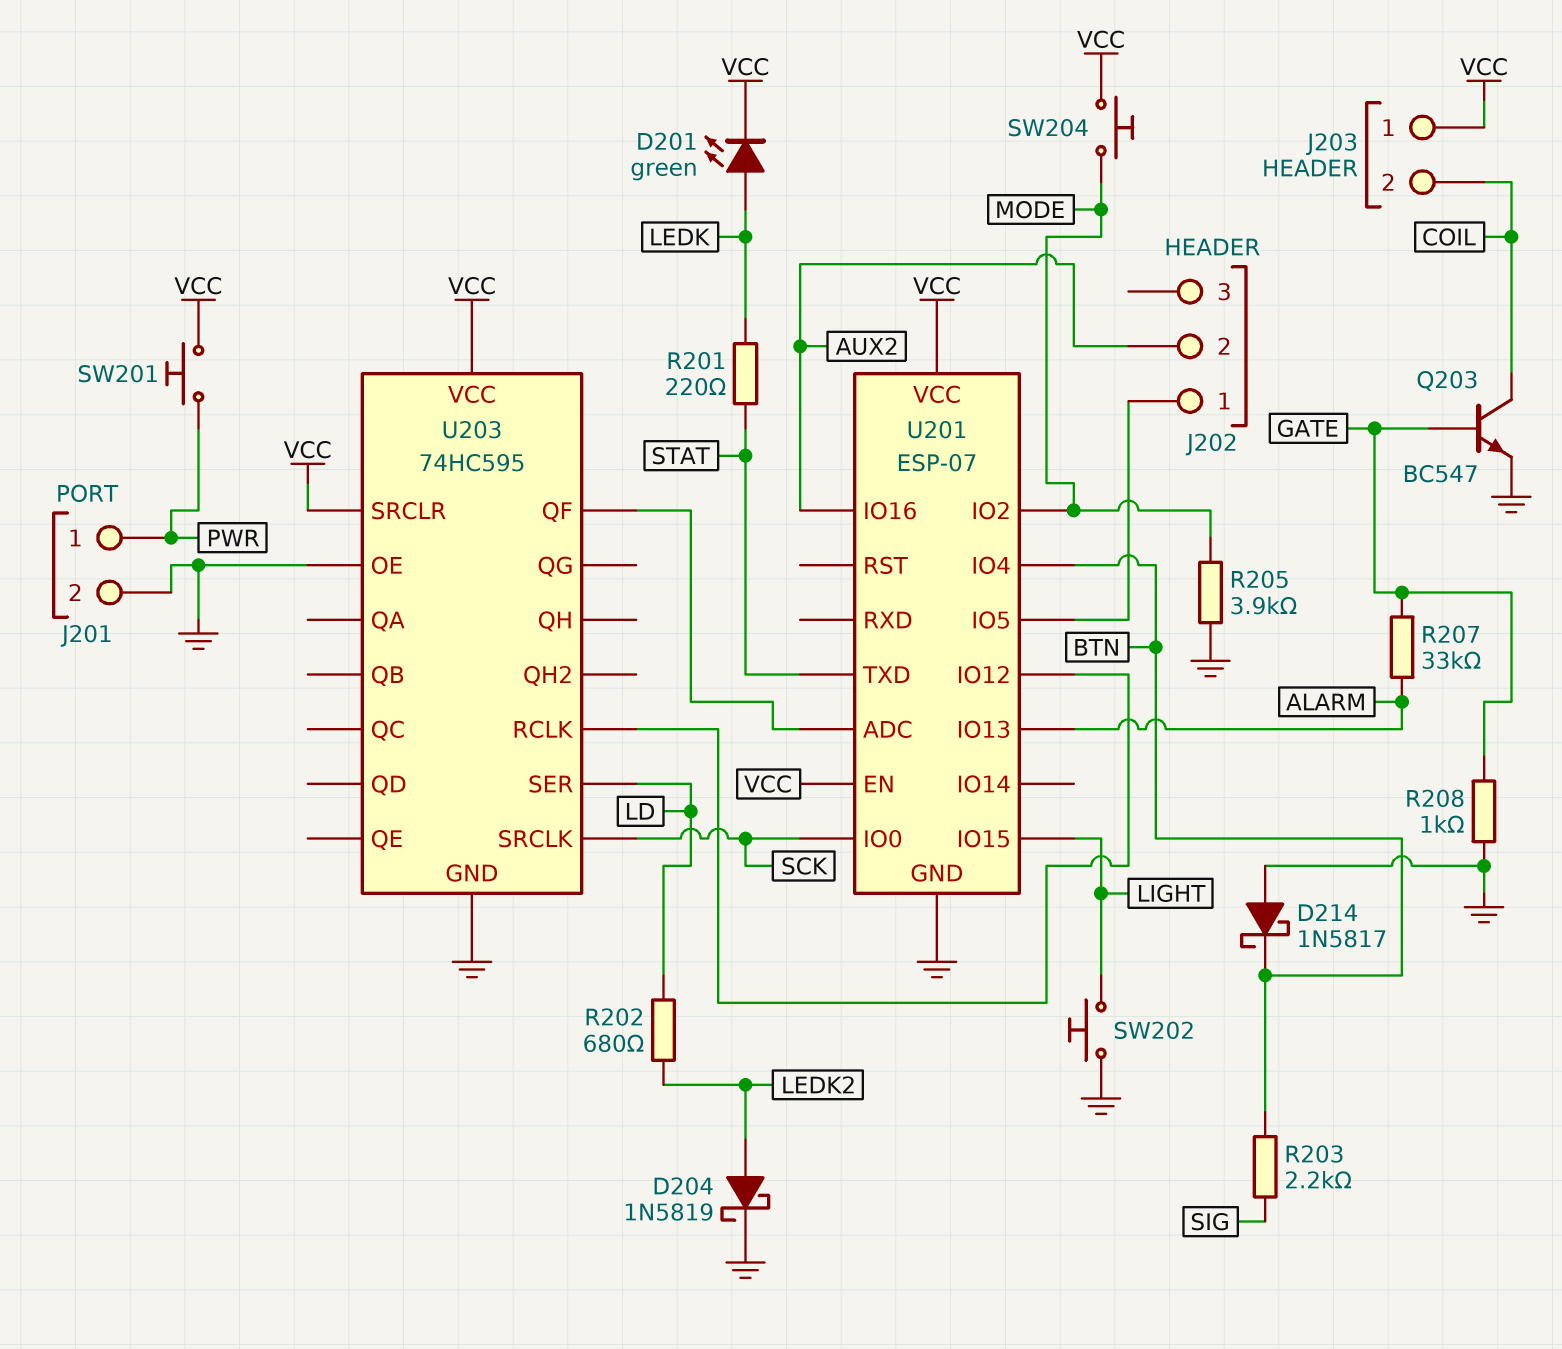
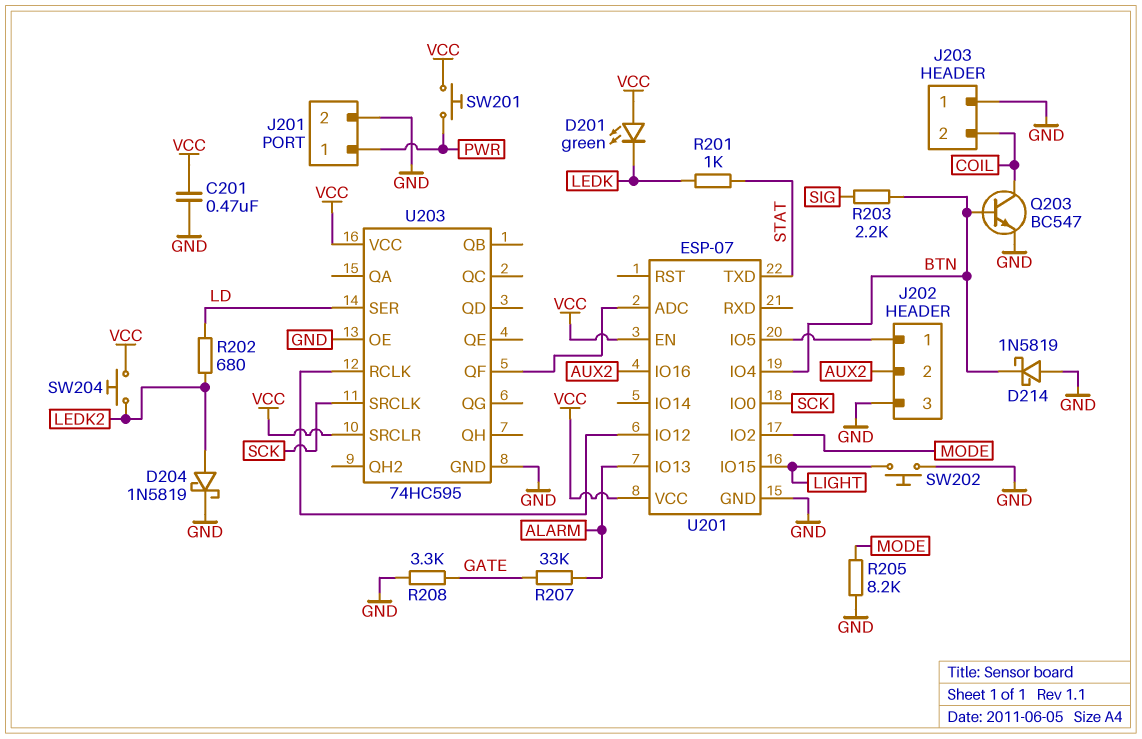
C201: none -> 470nF (GND, VCC)
D201: LED green (A LEDK, K VCC) -> LED green (A VCC, K LEDK)
D214: schottky 1N5817 (A GND, K BTN) -> schottky 1N5819 (A GND, K BTN)
J202 pin 3: none -> GND
J203 pin 1: VCC -> GND
Q203: NPN BC547 (B GATE, C COIL, E GND) -> NPN BC547 (B BTN, C COIL, E GND)
R201: 220 (LEDK, STAT) -> 1k (LEDK, STAT)
R205: 3.9k (GND, MODE) -> 8.2k (GND, MODE)
R208: 1k (GATE, GND) -> 3.3k (GATE, GND)
SW204: button (MODE, VCC) -> button (LEDK2, VCC)

